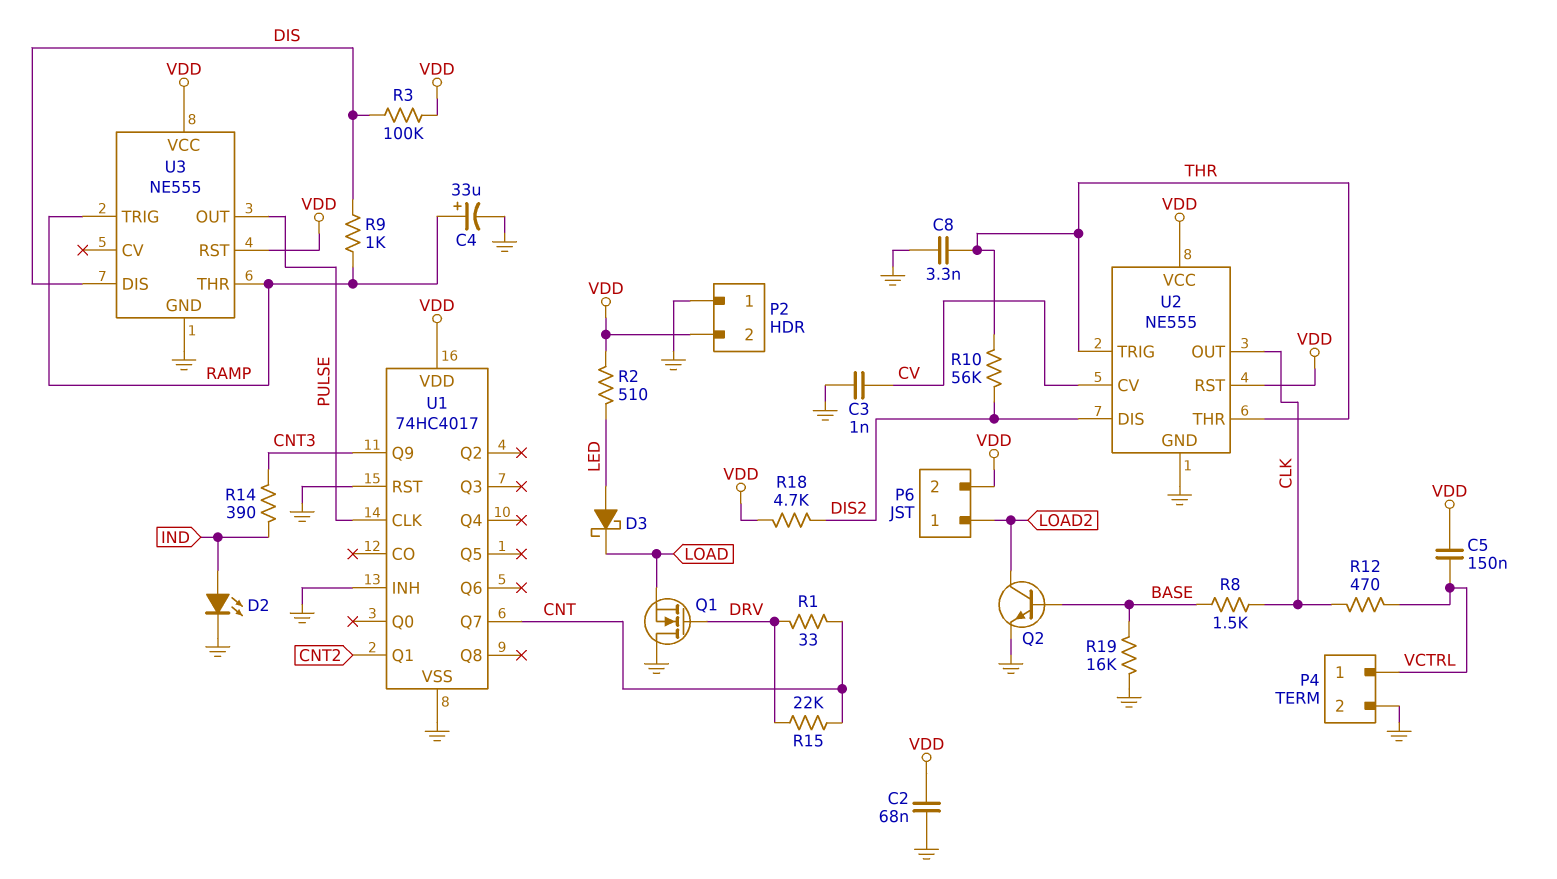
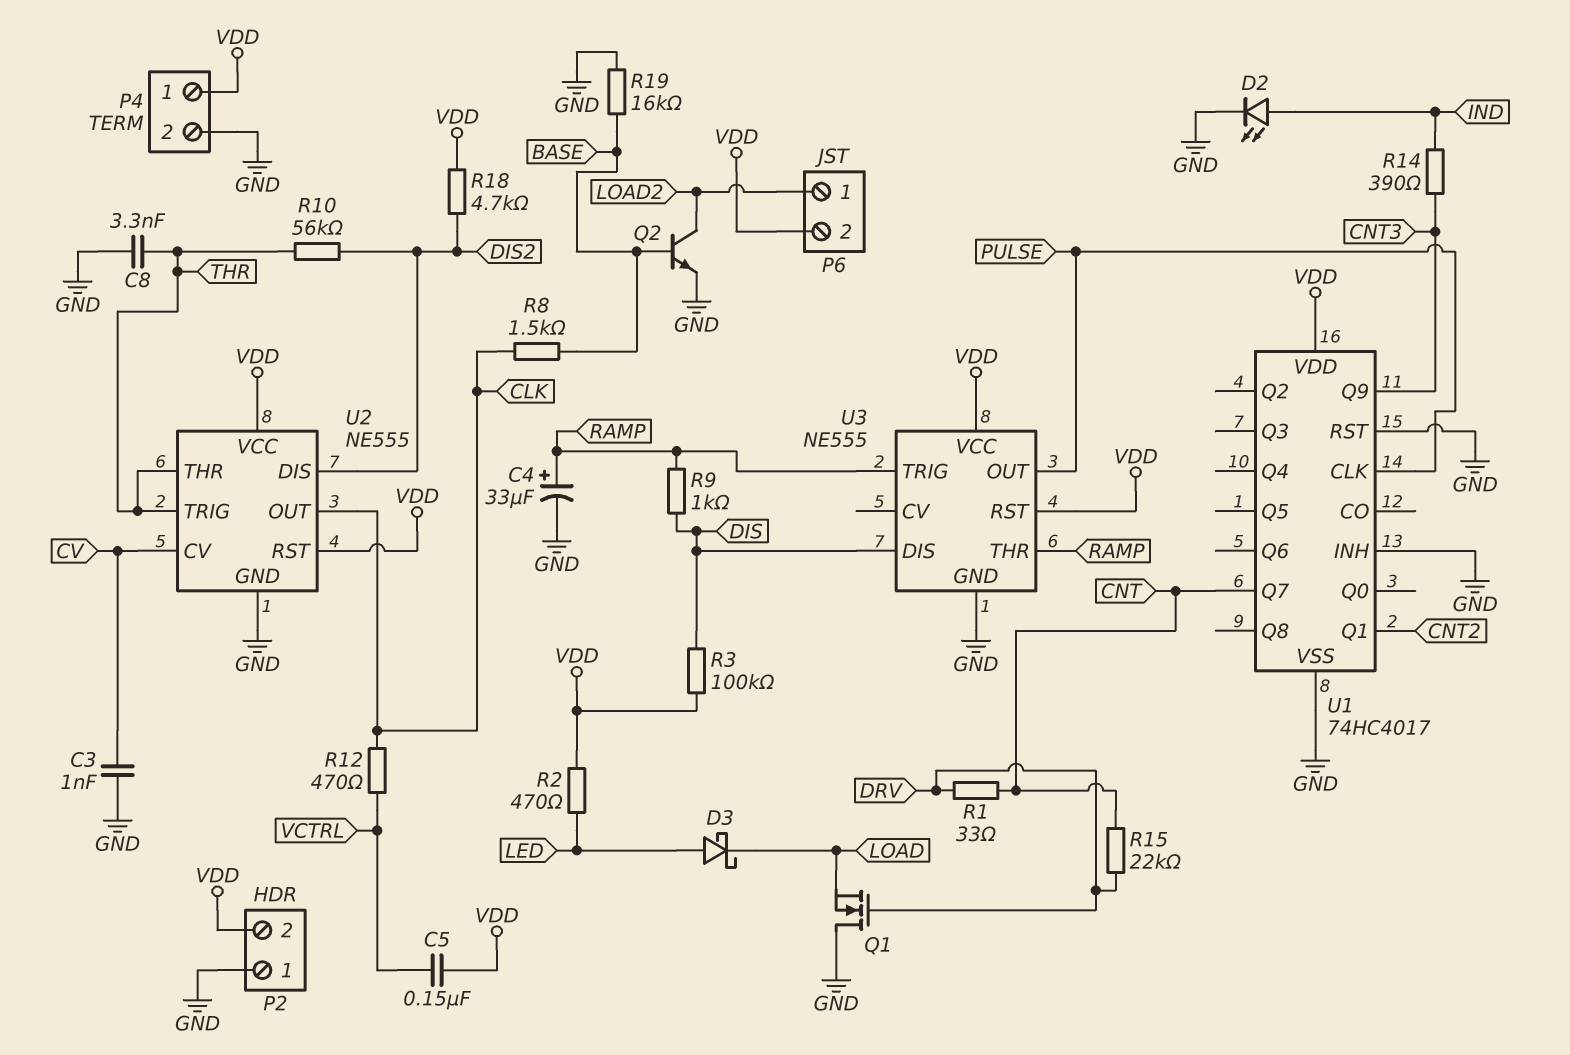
C2: 68nF (GND, VDD) -> none
P4 pin 1: VCTRL -> VDD
R2: 510 (LED, VDD) -> 470 (LED, VDD)

